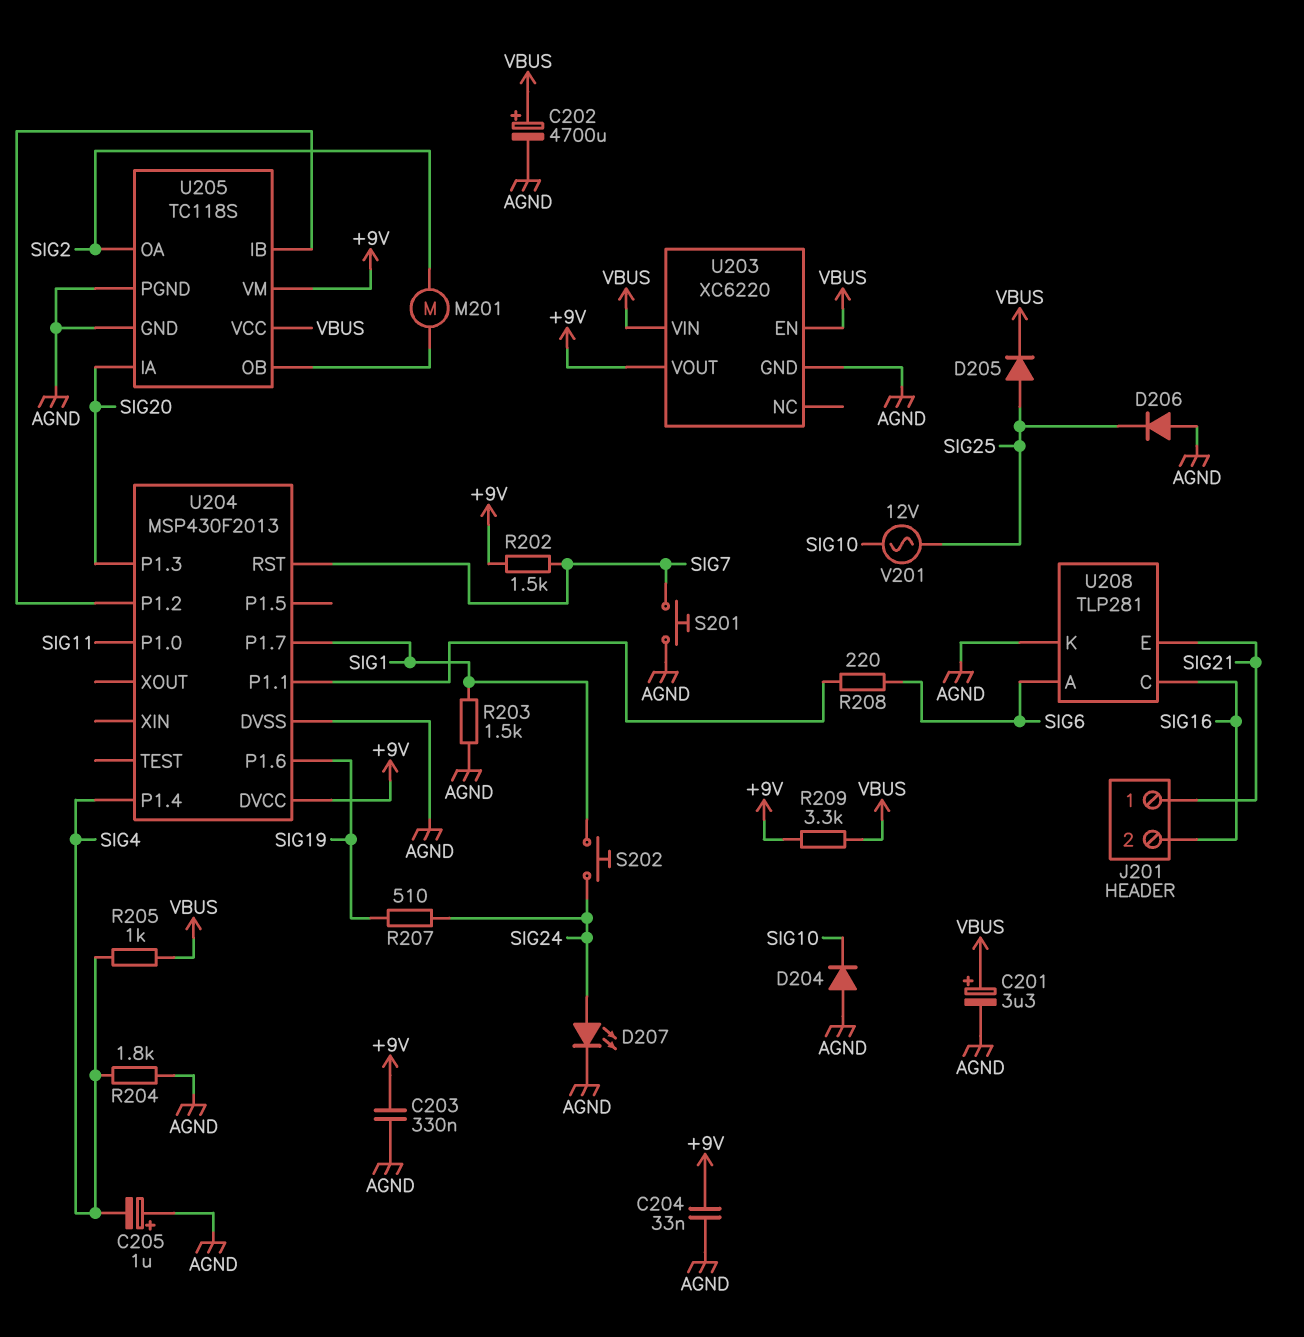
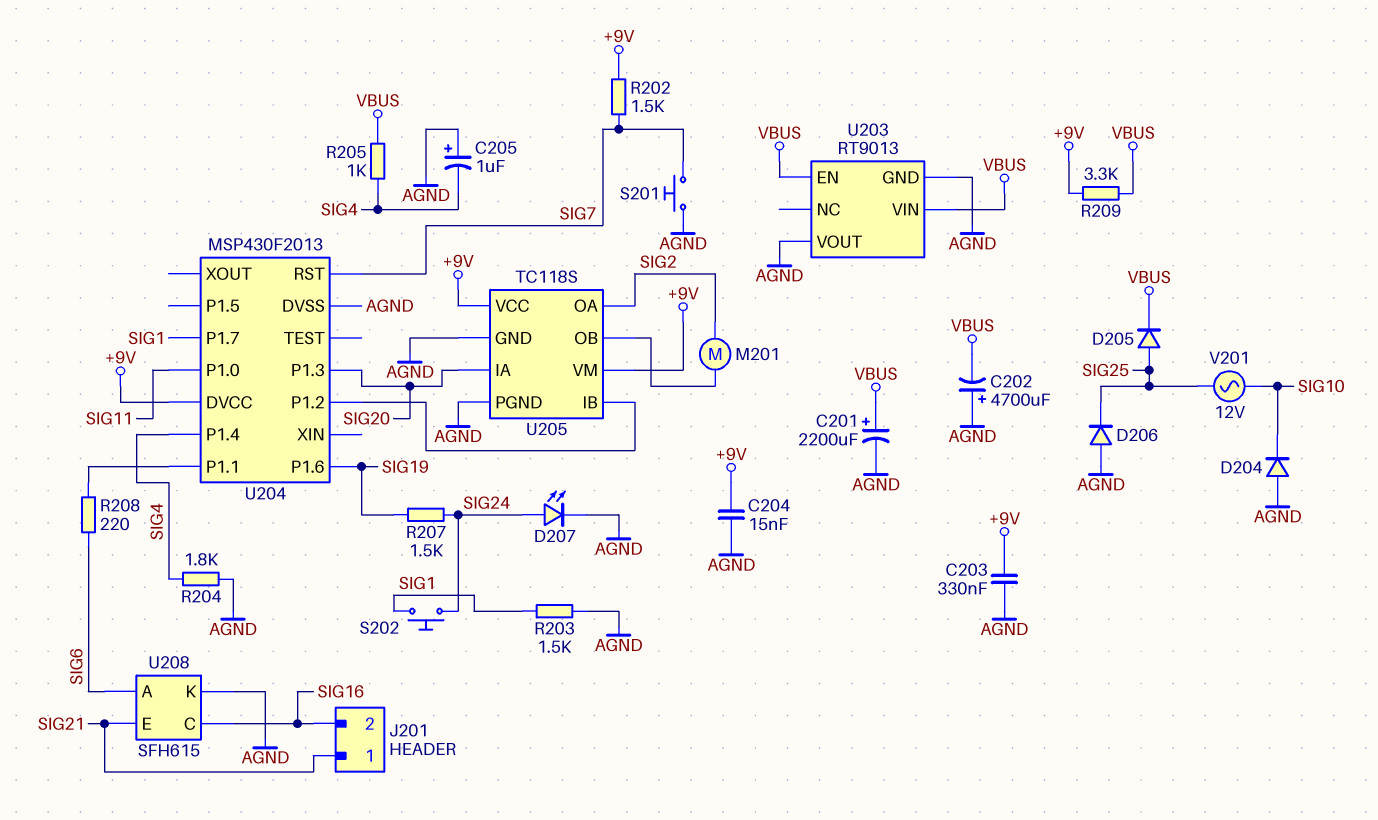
C201: 3.3uF (plus VBUS, minus AGND) -> 2200uF (plus VBUS, minus AGND)
C202: 4700uF (plus VBUS, minus AGND) -> 4700uF (plus AGND, minus VBUS)
C204: 33nF (+9V, AGND) -> 15nF (+9V, AGND)
R207: 510 (SIG19, SIG24) -> 1.5k (SIG19, SIG24)
U203: XC6220 -> RT9013
U203 pin VOUT: +9V -> AGND
U205 pin VCC: VBUS -> +9V
U208: TLP281 -> SFH615

